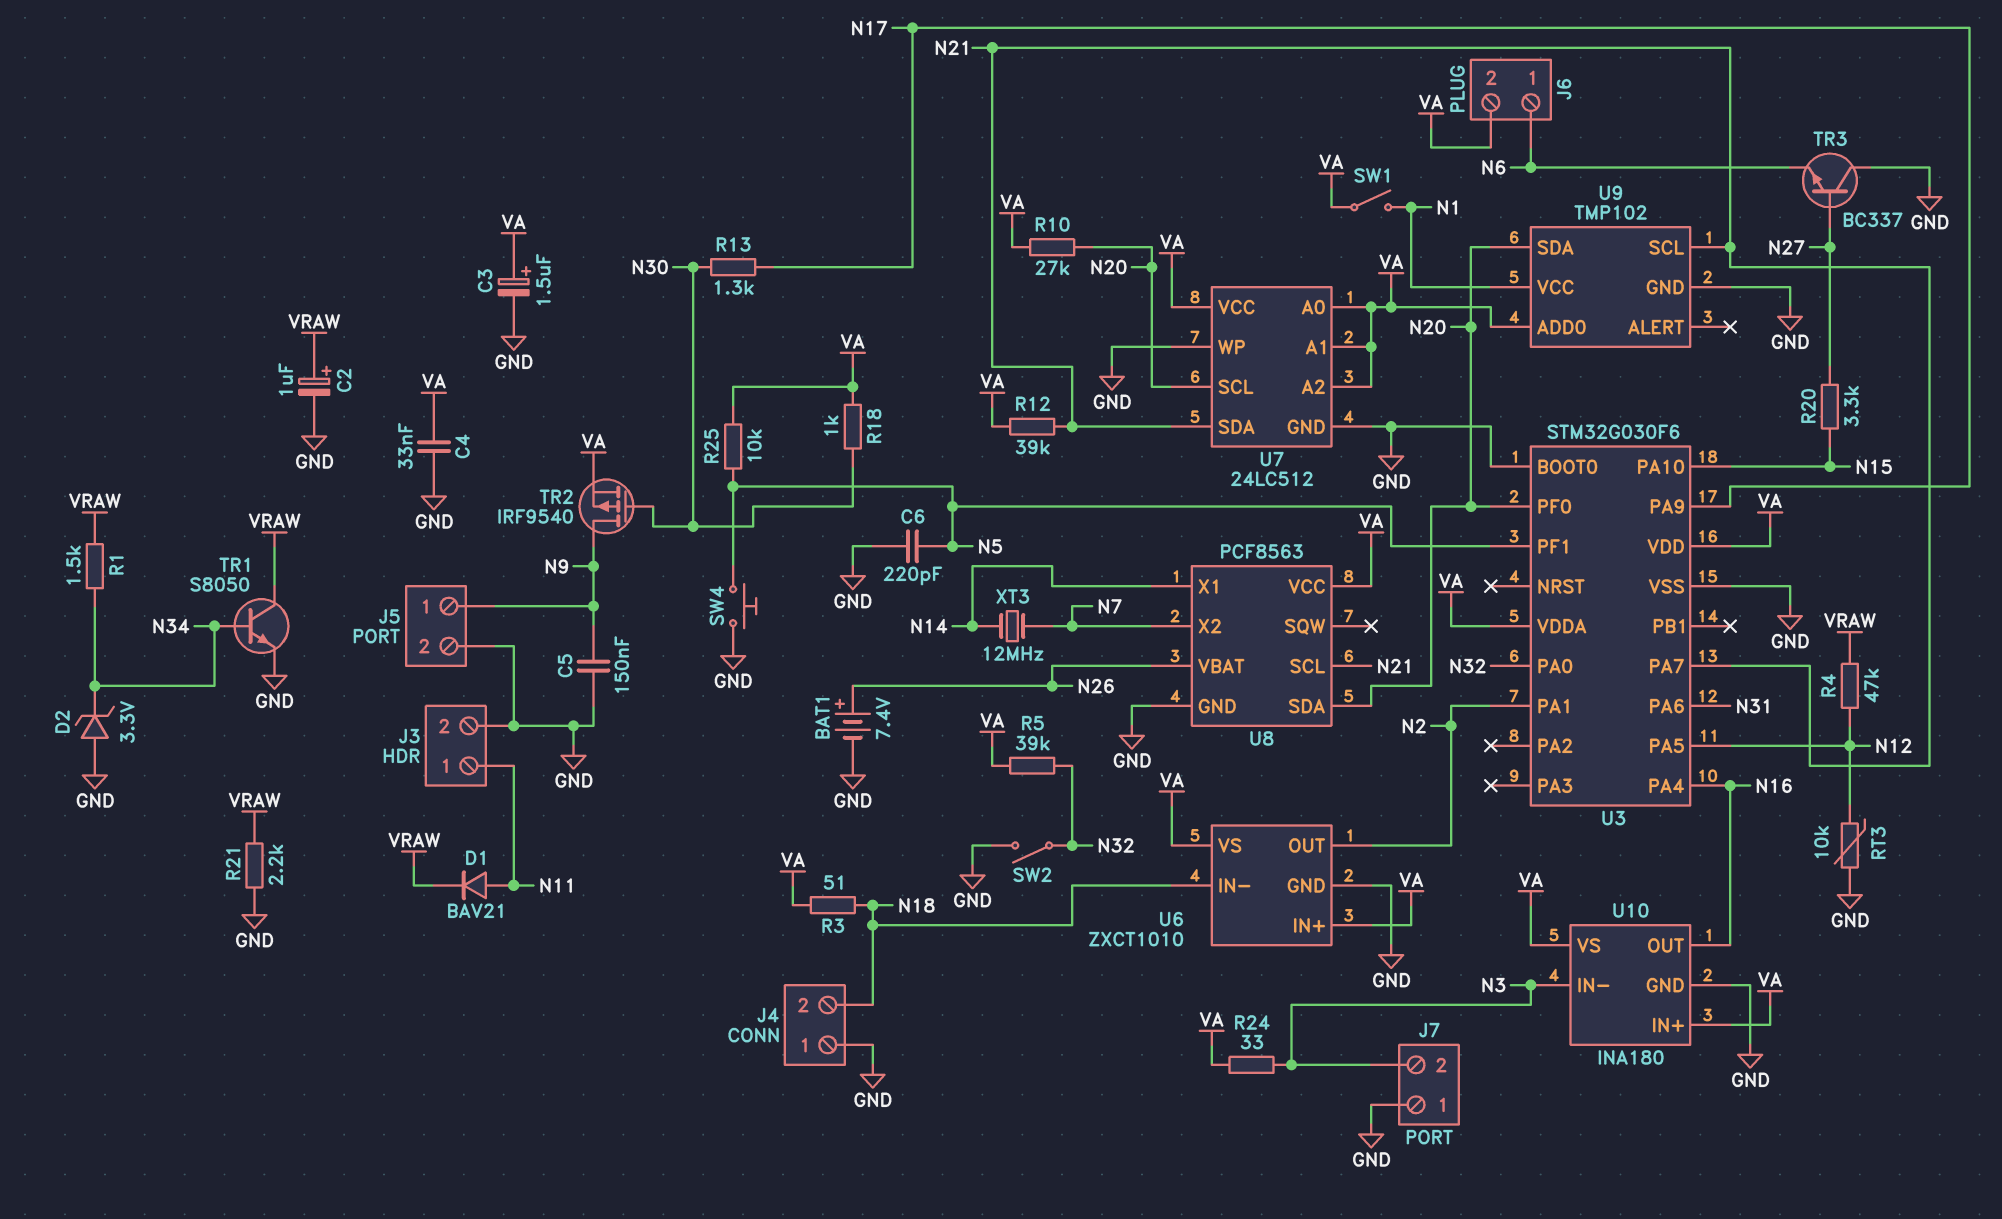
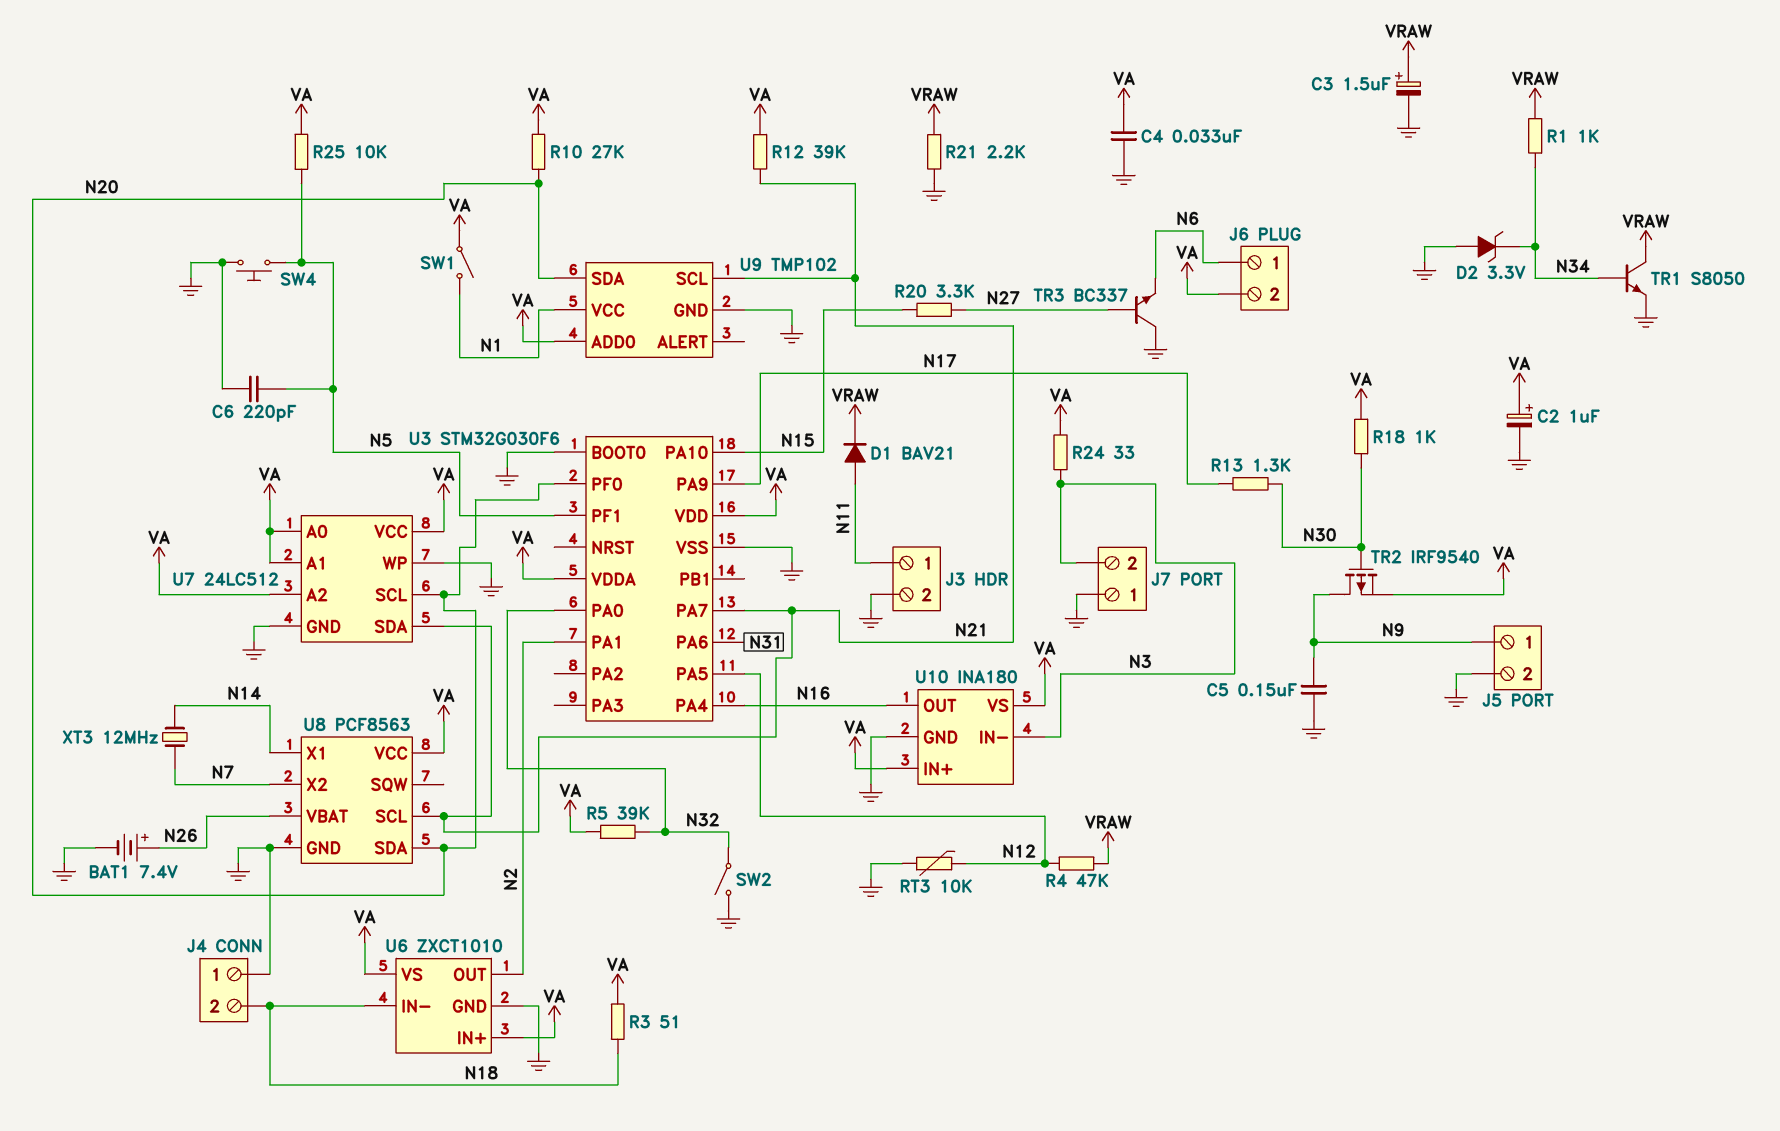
C2: 1uF (plus VRAW, minus GND) -> 1uF (plus VA, minus GND)
C3: 1.5uF (plus VA, minus GND) -> 1.5uF (plus VRAW, minus GND)
R1: 1.5k (N34, VRAW) -> 1k (N34, VRAW)

